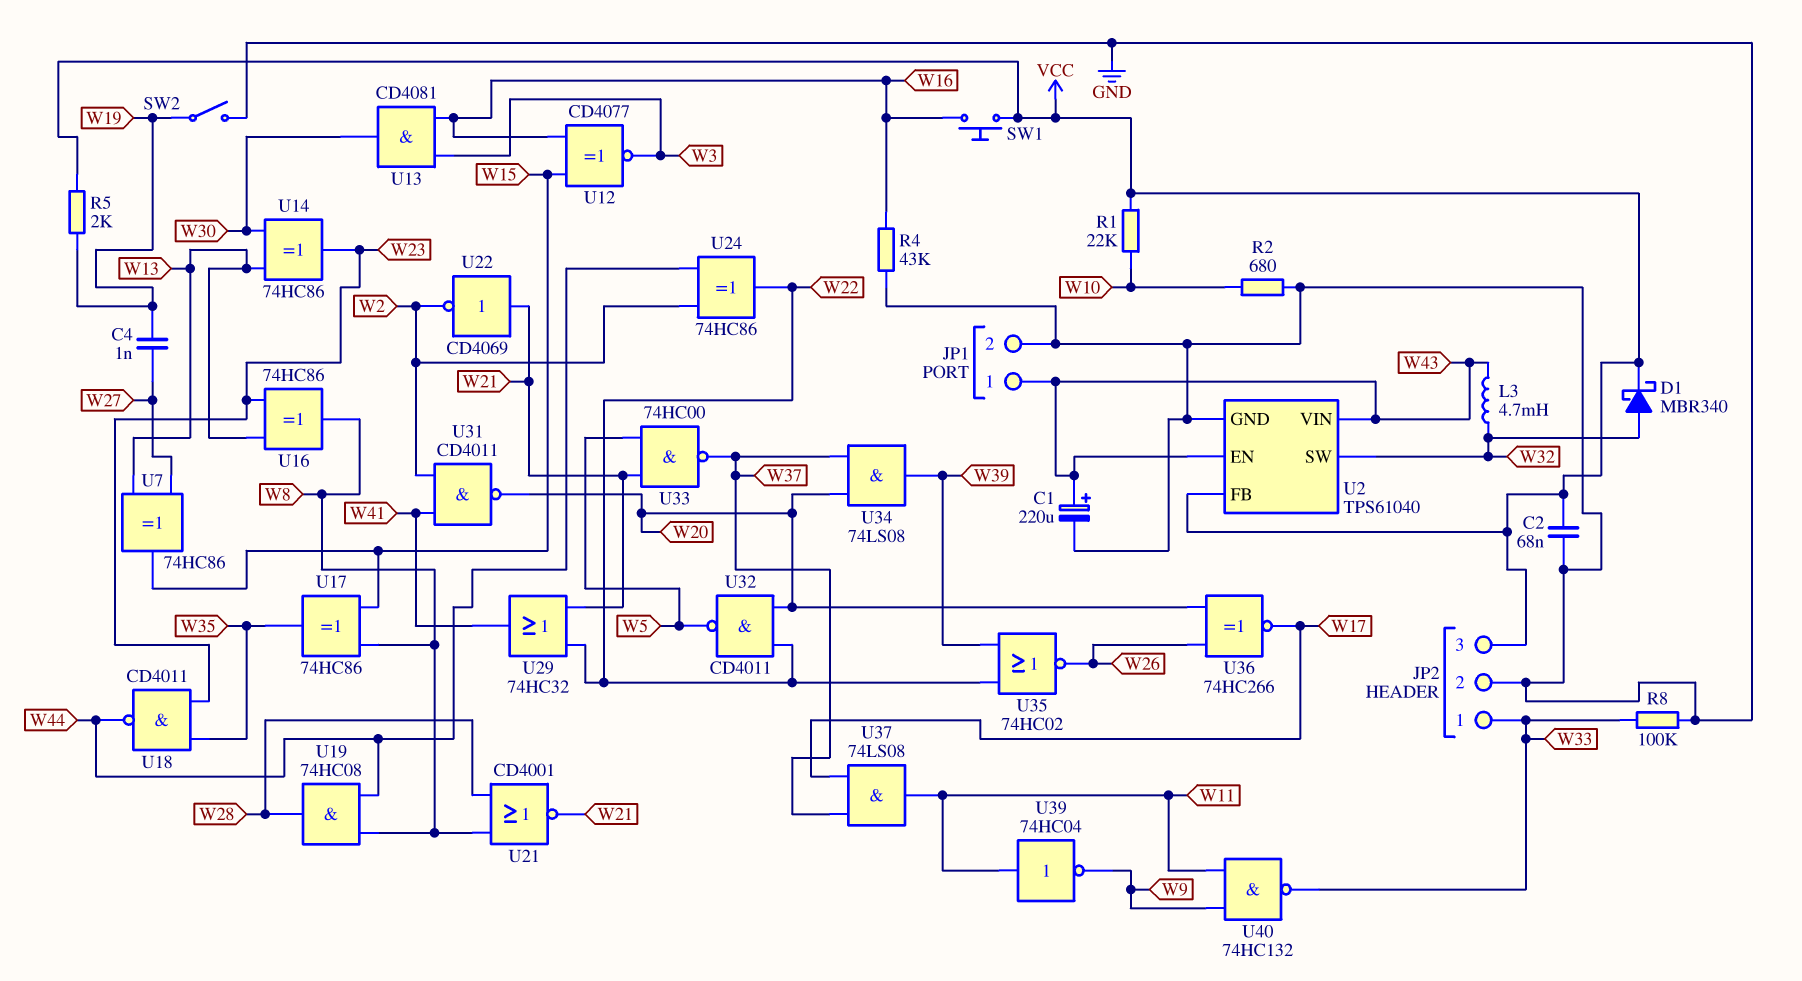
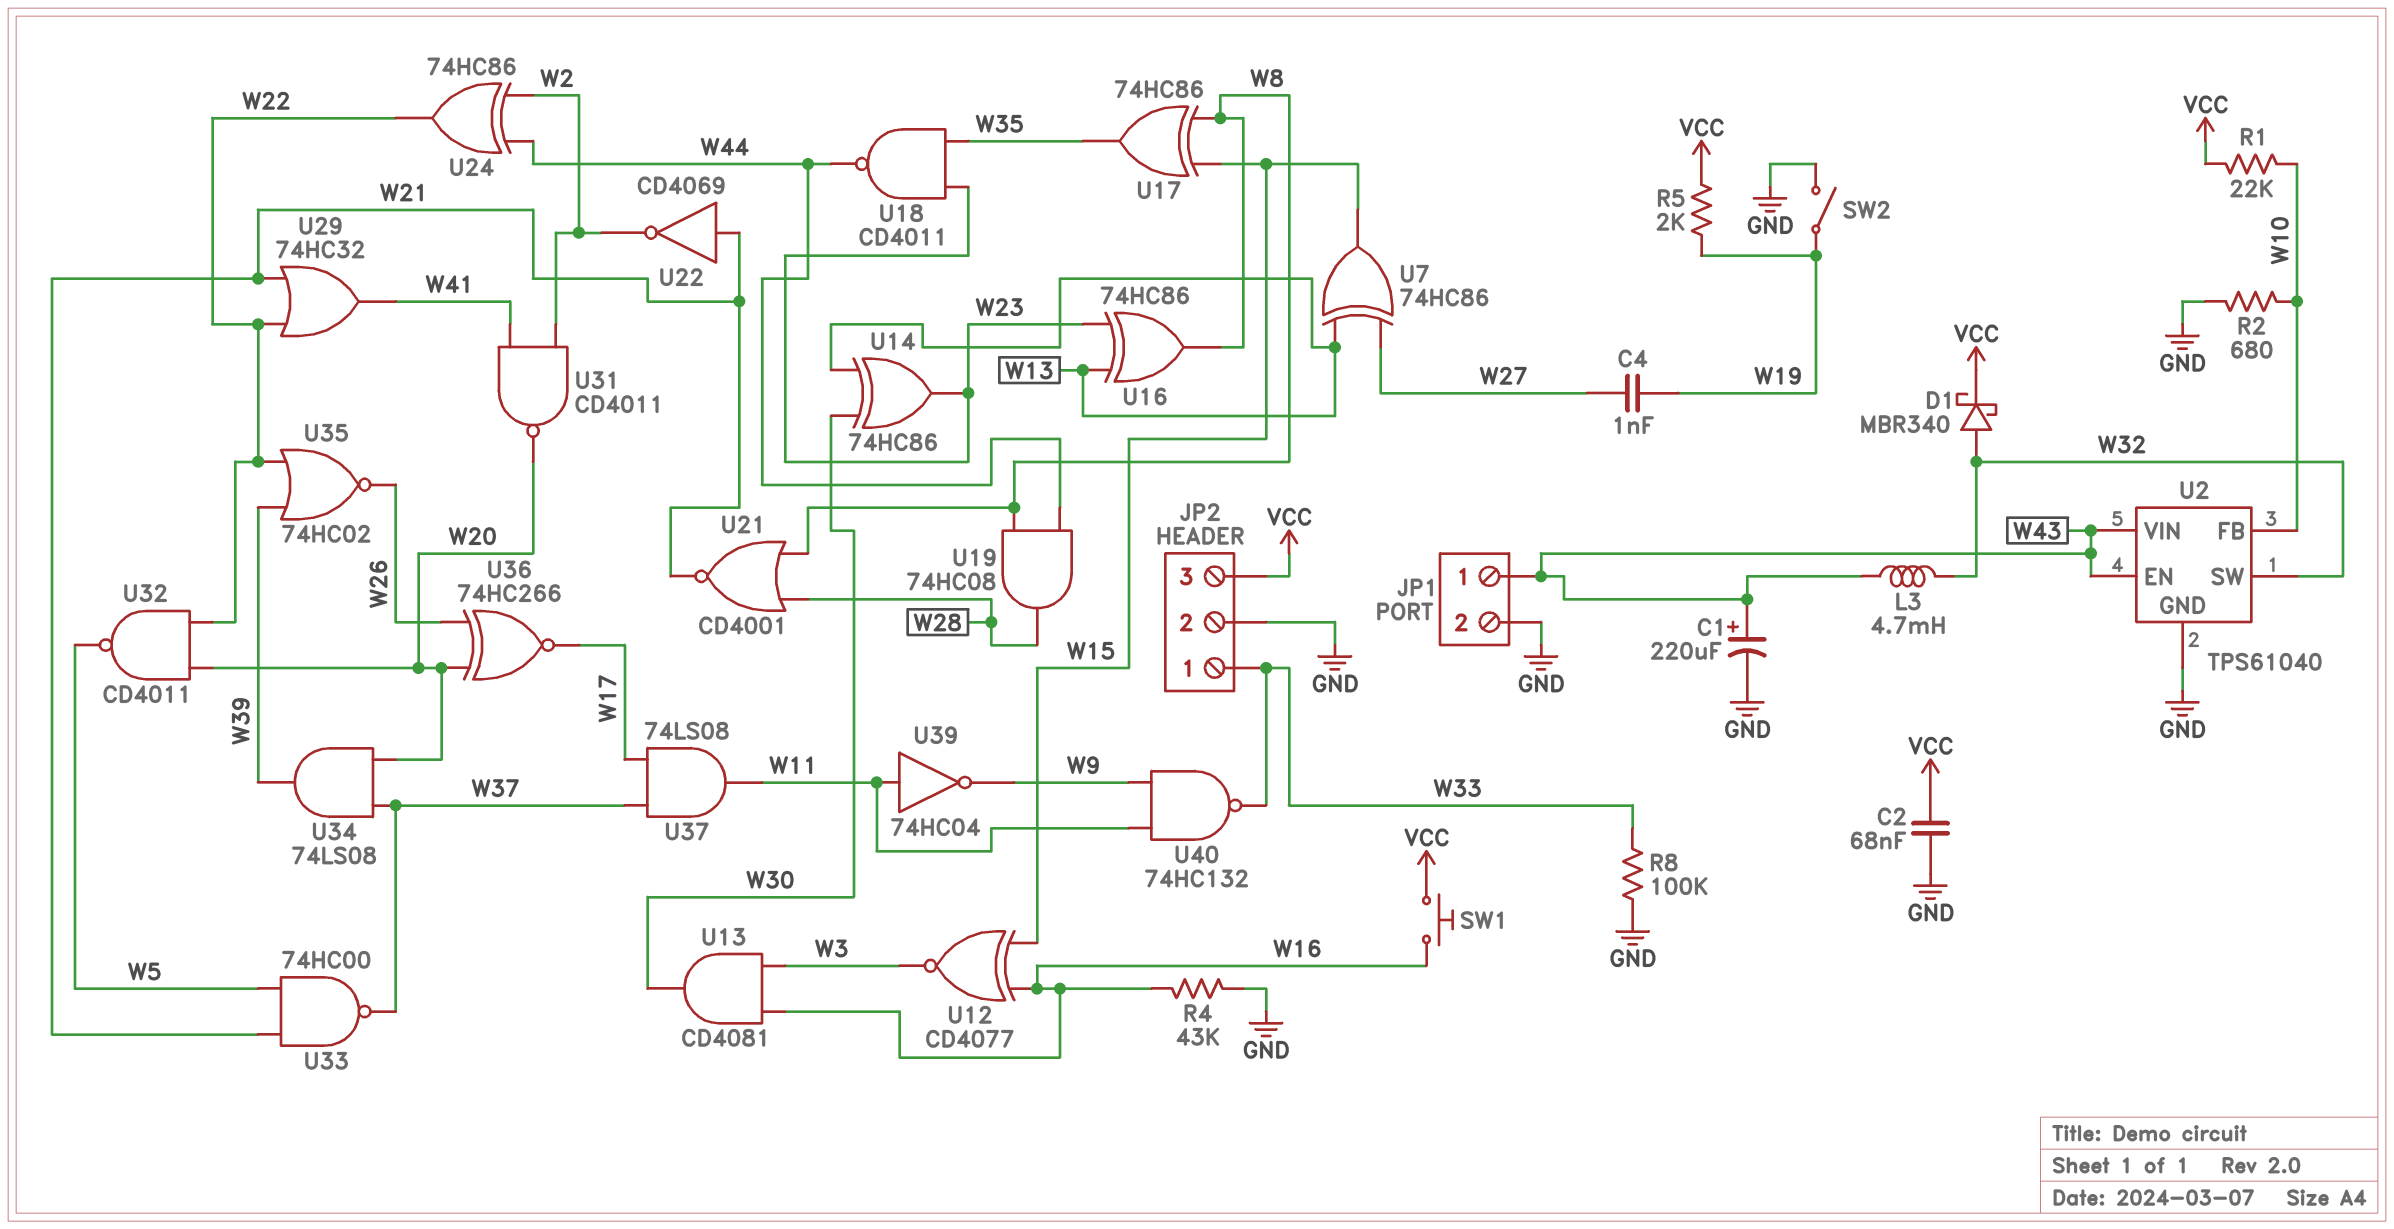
U2 pin FB: VCC -> W10

